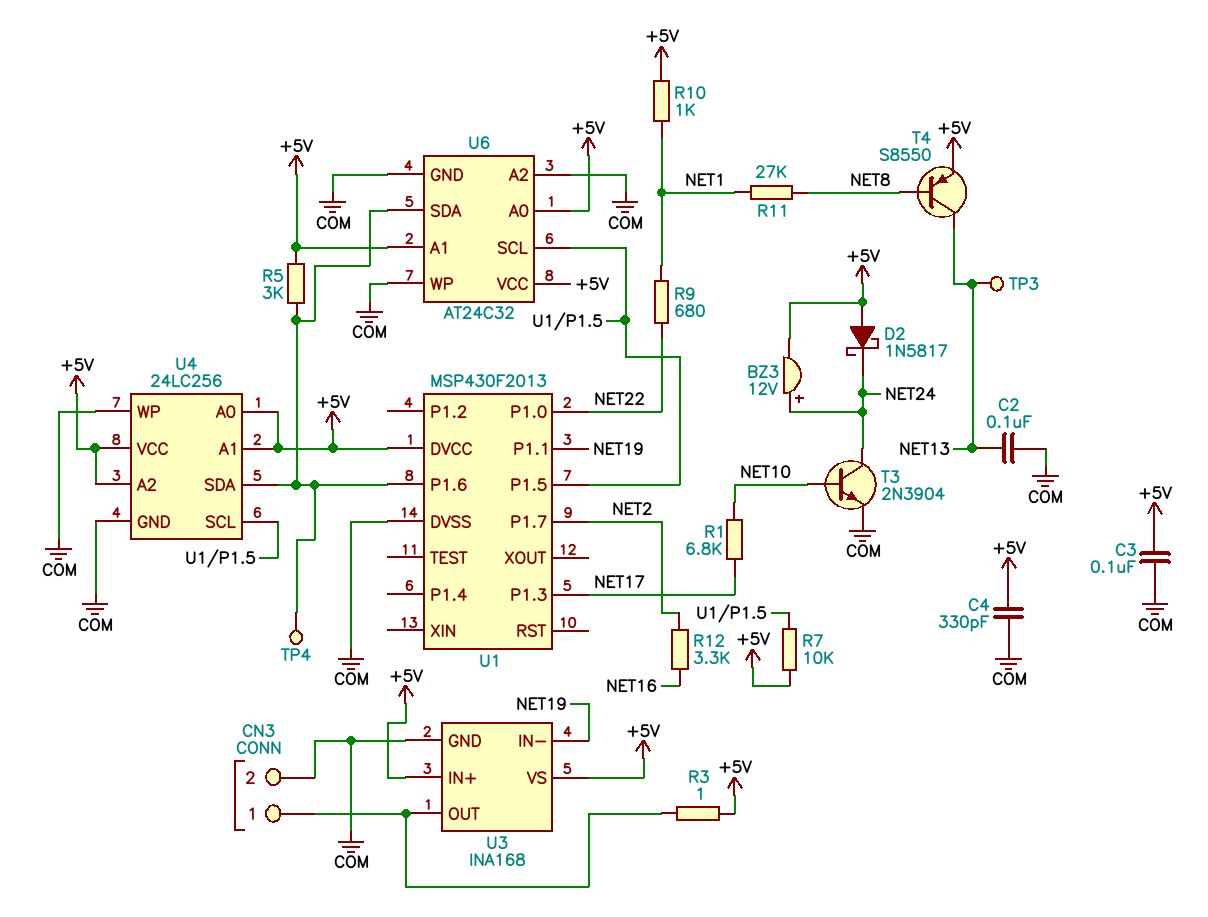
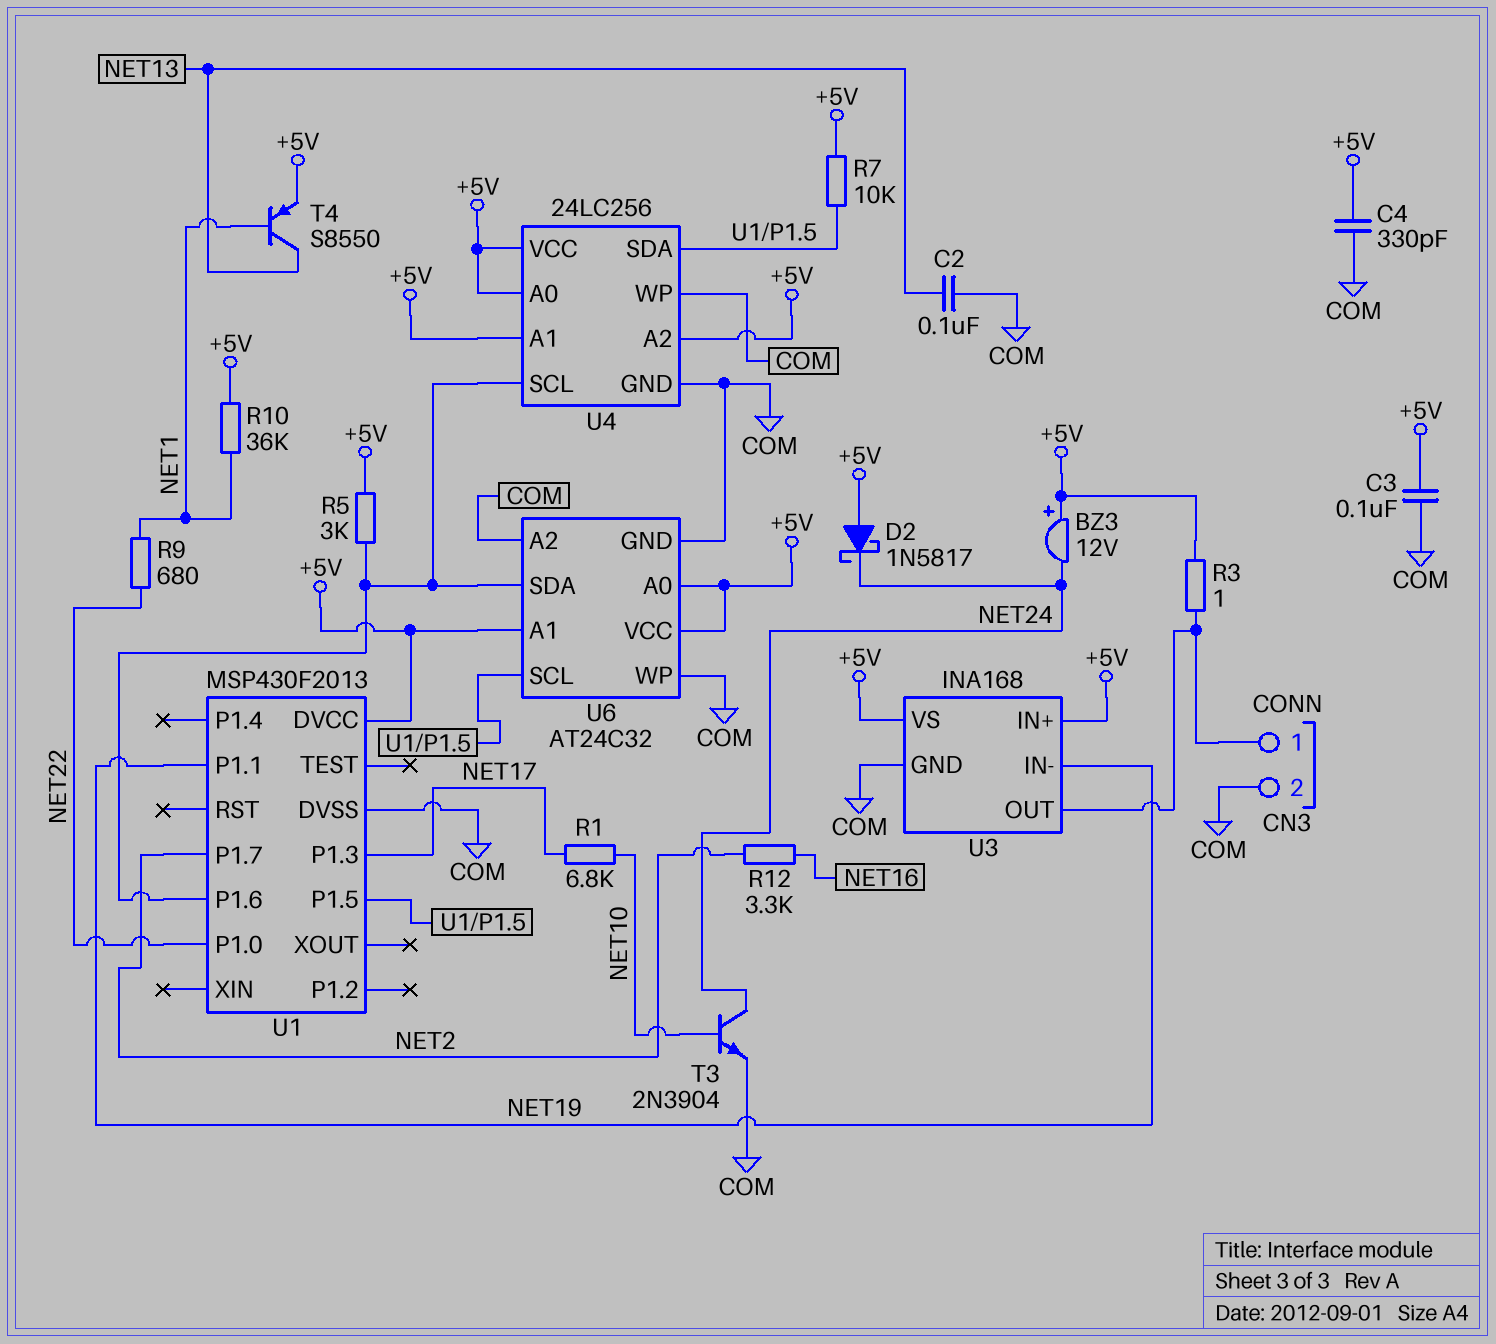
BZ3: buzzer 12V (plus NET24, minus +5V) -> buzzer 12V (plus +5V, minus NET24)
R10: 1k (+5V, NET1) -> 36k (+5V, NET1)
R11: 27k (NET1, NET8) -> none
T4: PNP S8550 (B NET8, C NET13, E +5V) -> PNP S8550 (B NET1, C NET13, E +5V)
TP3: test point (NET13) -> none
TP4: test point (U1/P1.6) -> none
U4 pin SCL: U1/P1.5 -> U1/P1.6
U4 pin SDA: U1/P1.6 -> U1/P1.5

